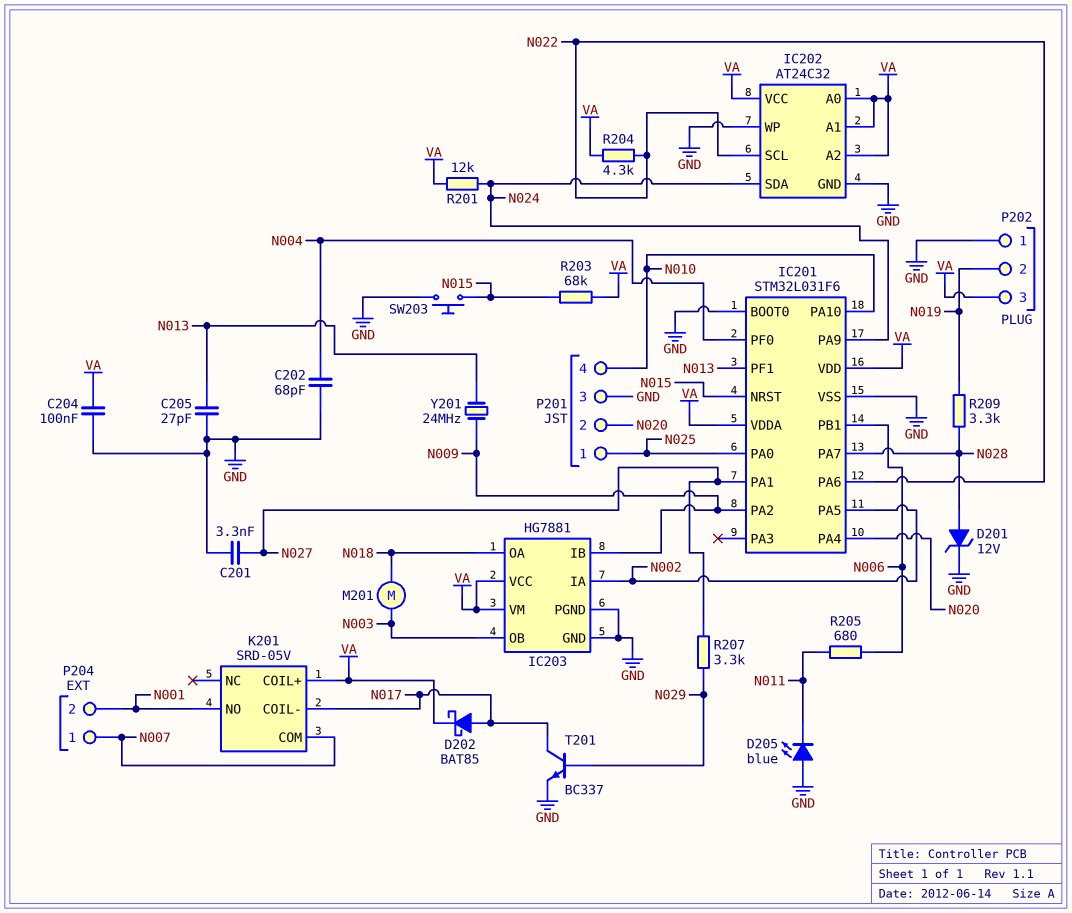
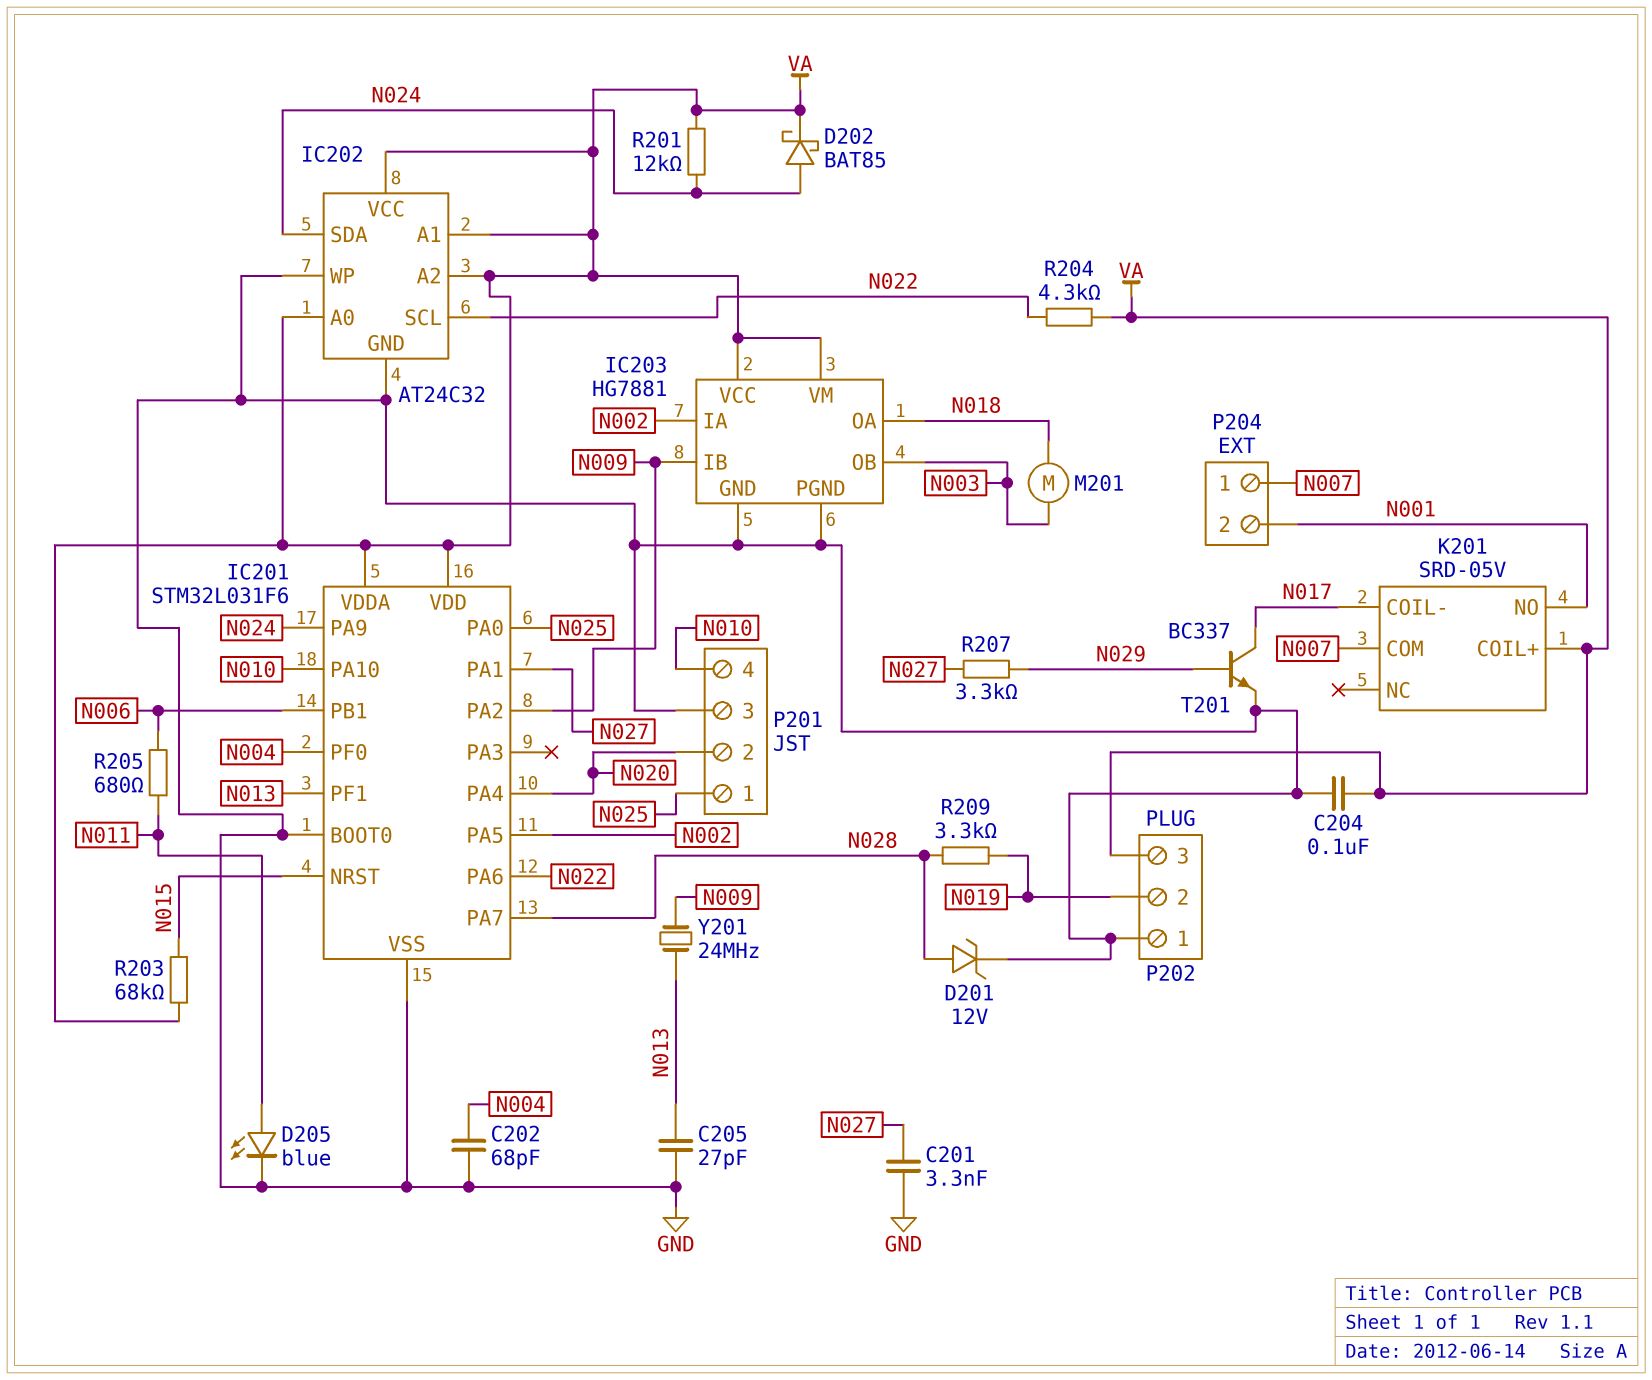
D202: schottky BAT85 (A N017, K VA) -> schottky BAT85 (A N024, K VA)
D205: LED blue (A GND, K N011) -> LED blue (A N011, K GND)
SW203: button (GND, N015) -> none

